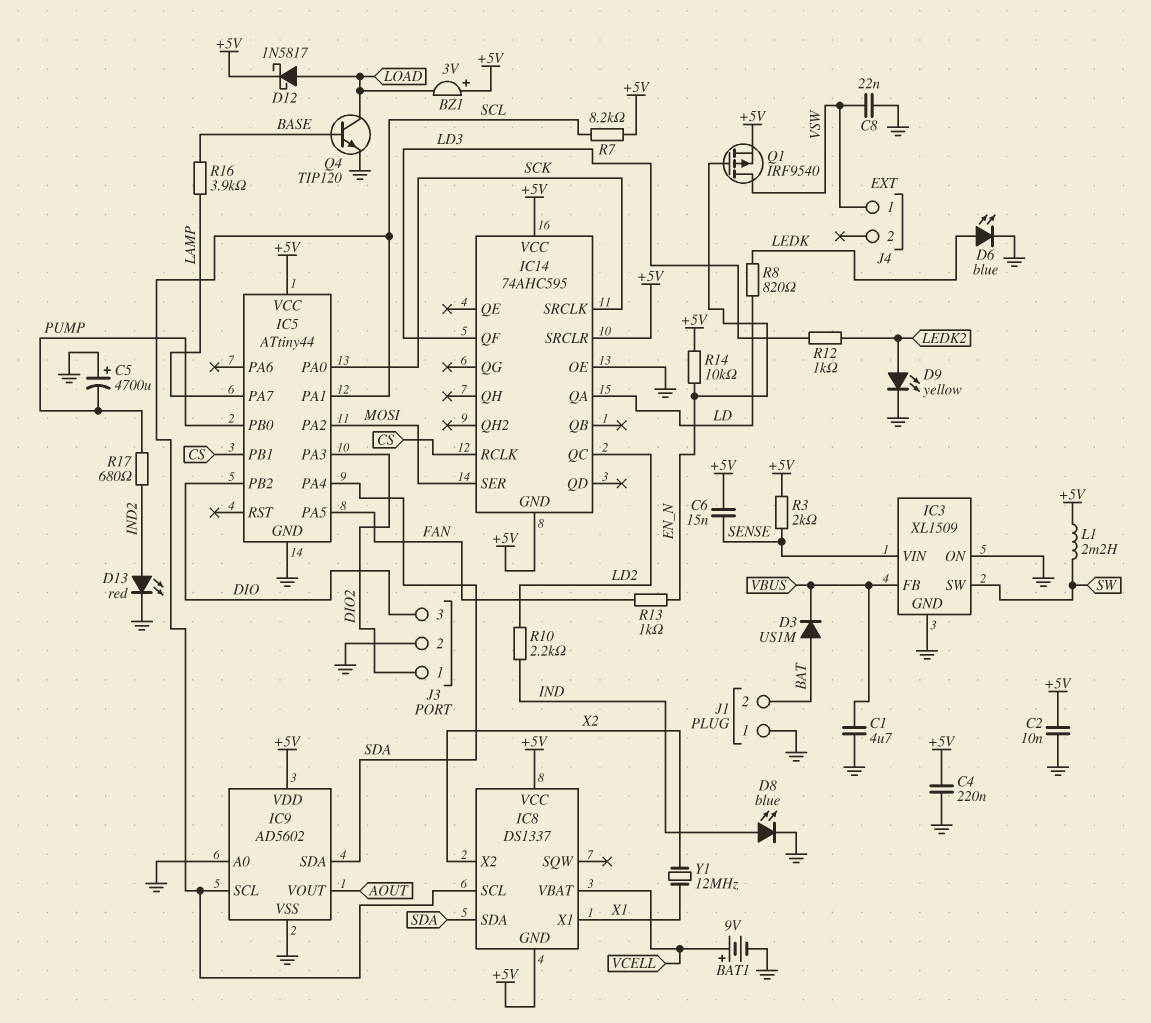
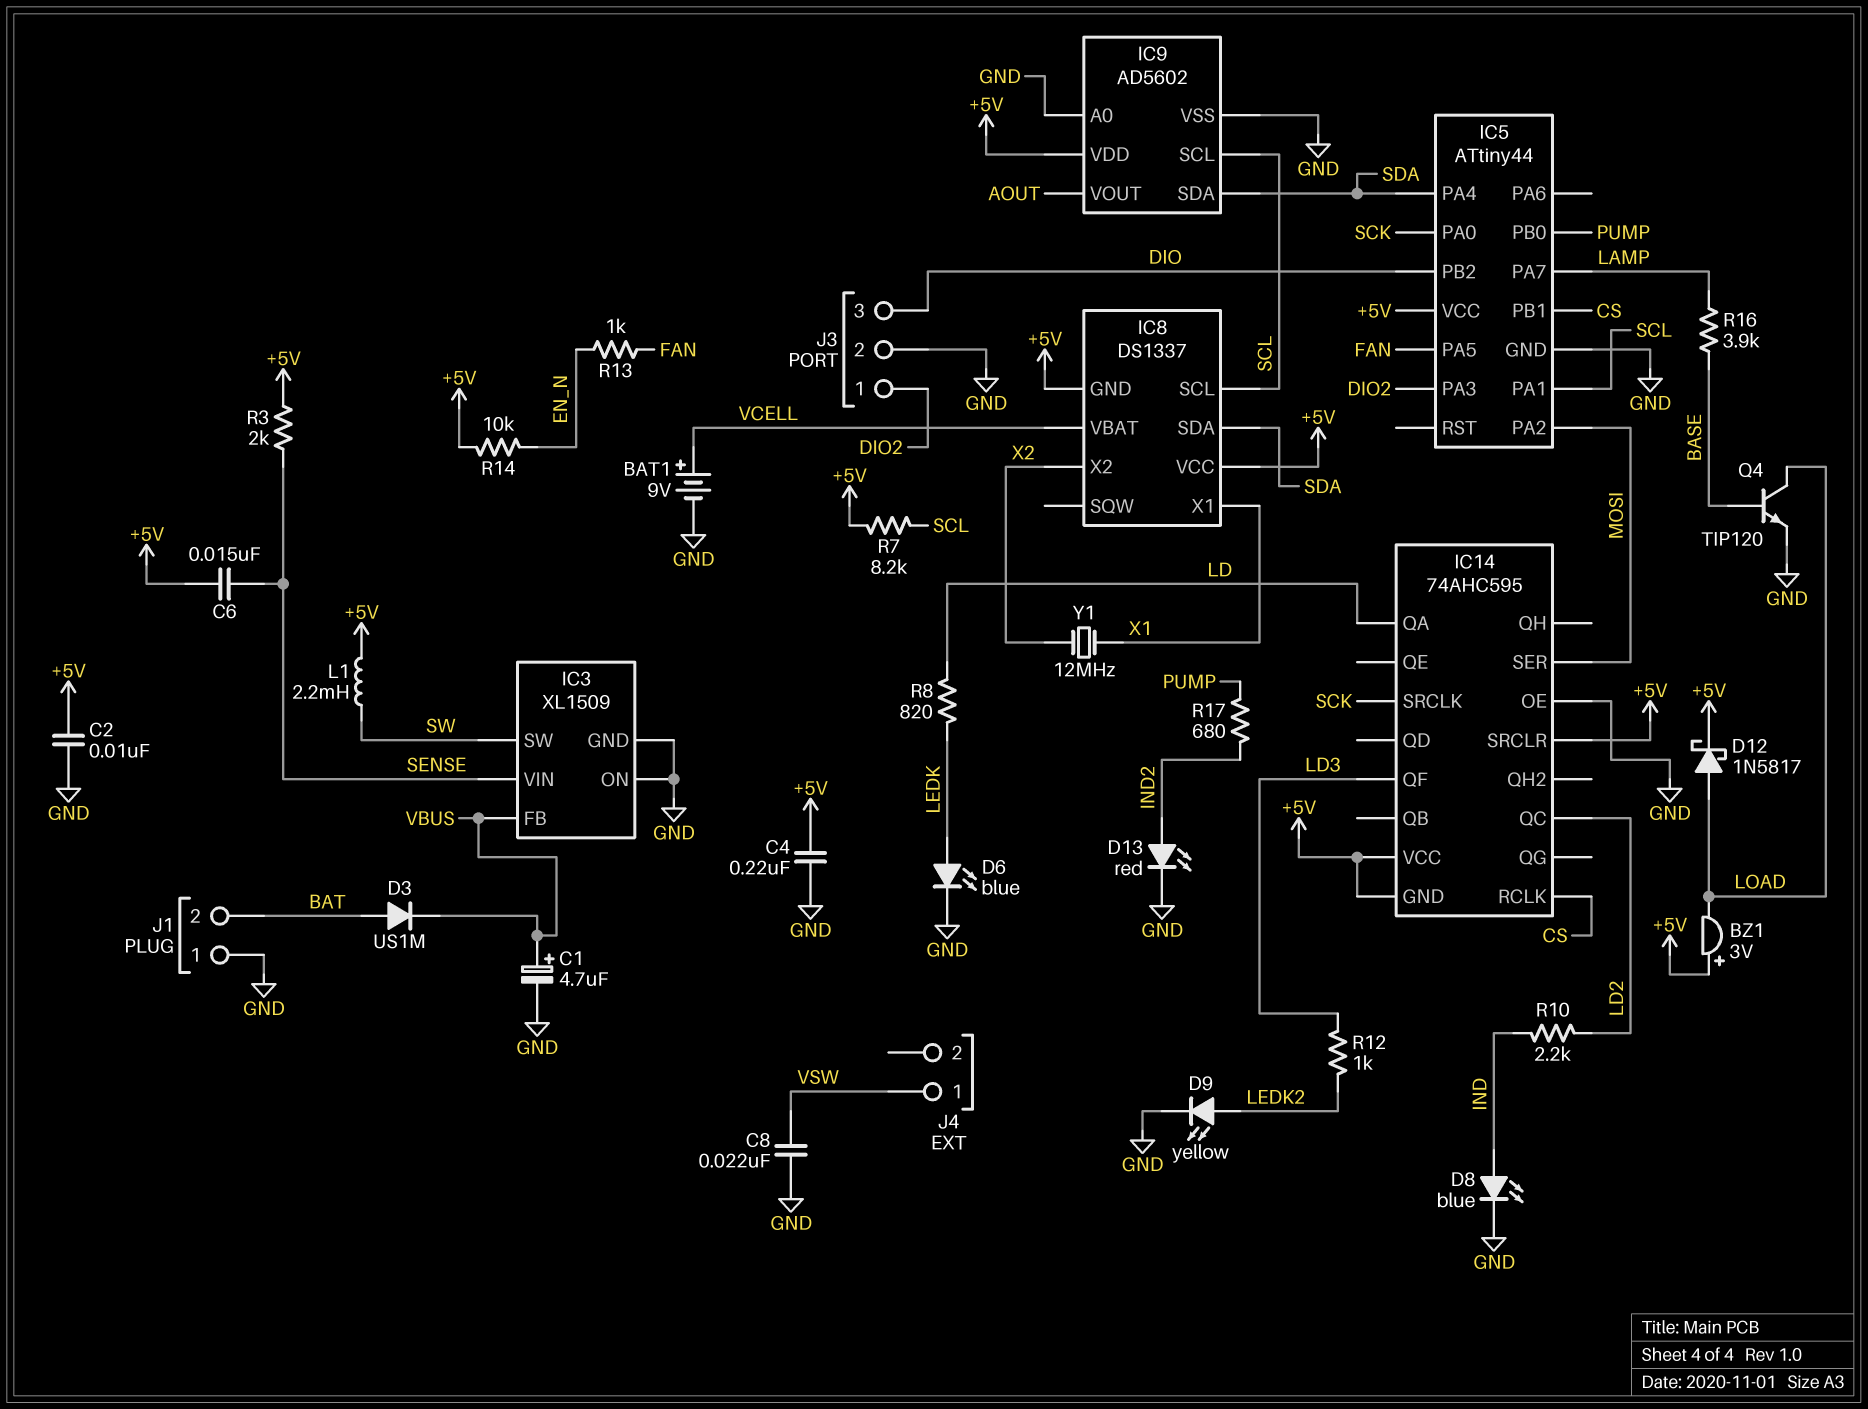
C1: 4.7uF (GND, VBUS) -> 4.7uF (plus VBUS, minus GND)
C5: 4700uF (plus GND, minus PUMP) -> none
Q1: PMOS IRF9540 (G EN_N, D VSW, S +5V) -> none

